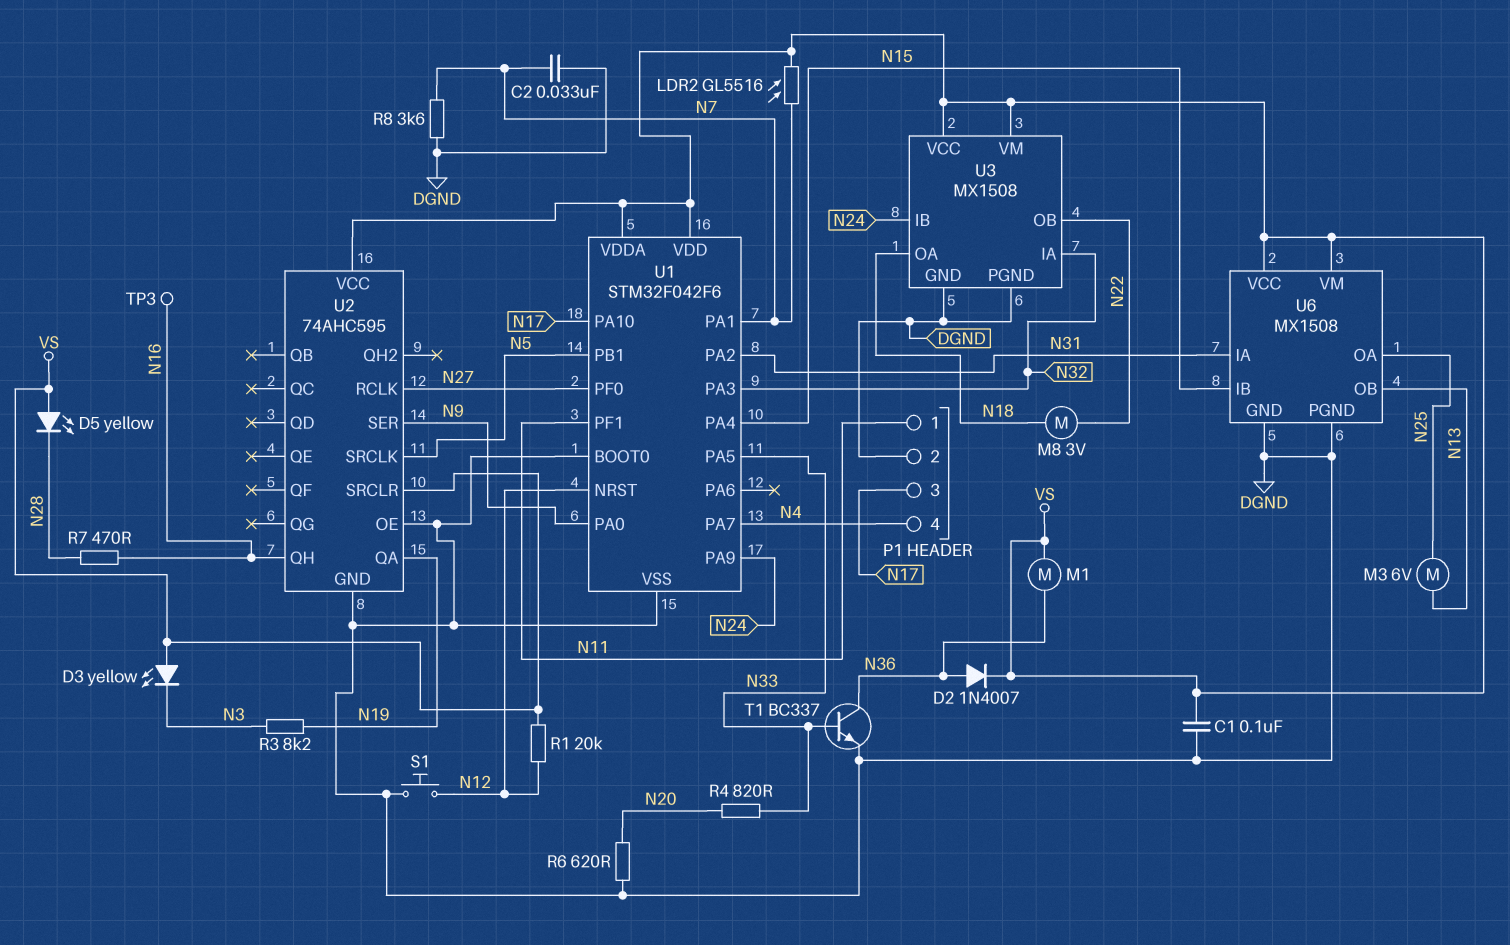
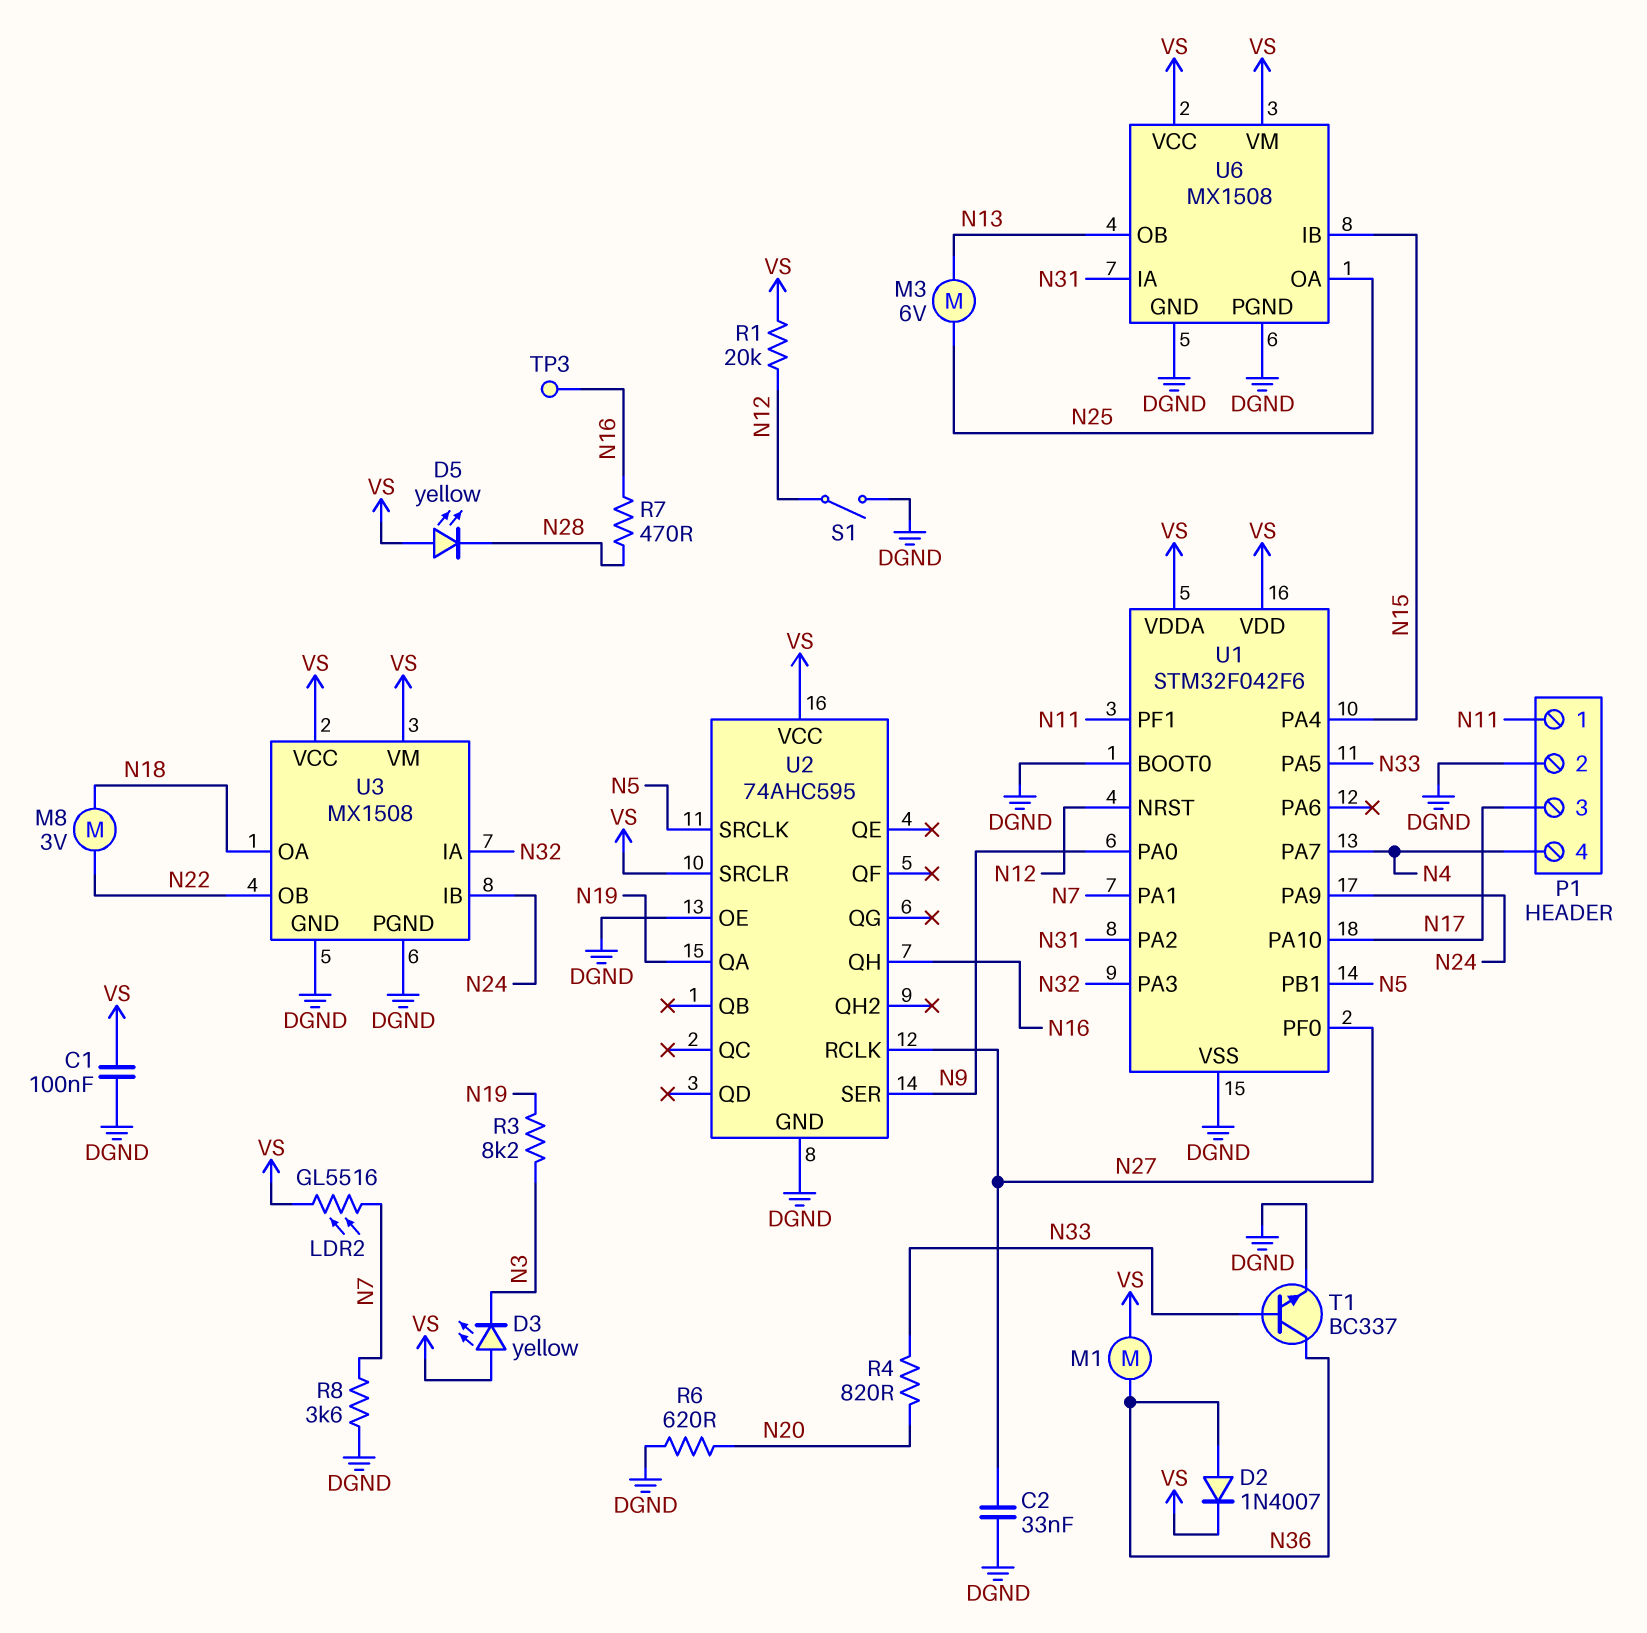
C2: 33nF (DGND, N7) -> 33nF (DGND, N27)
S1: button (DGND, N12) -> switch (DGND, N12)

